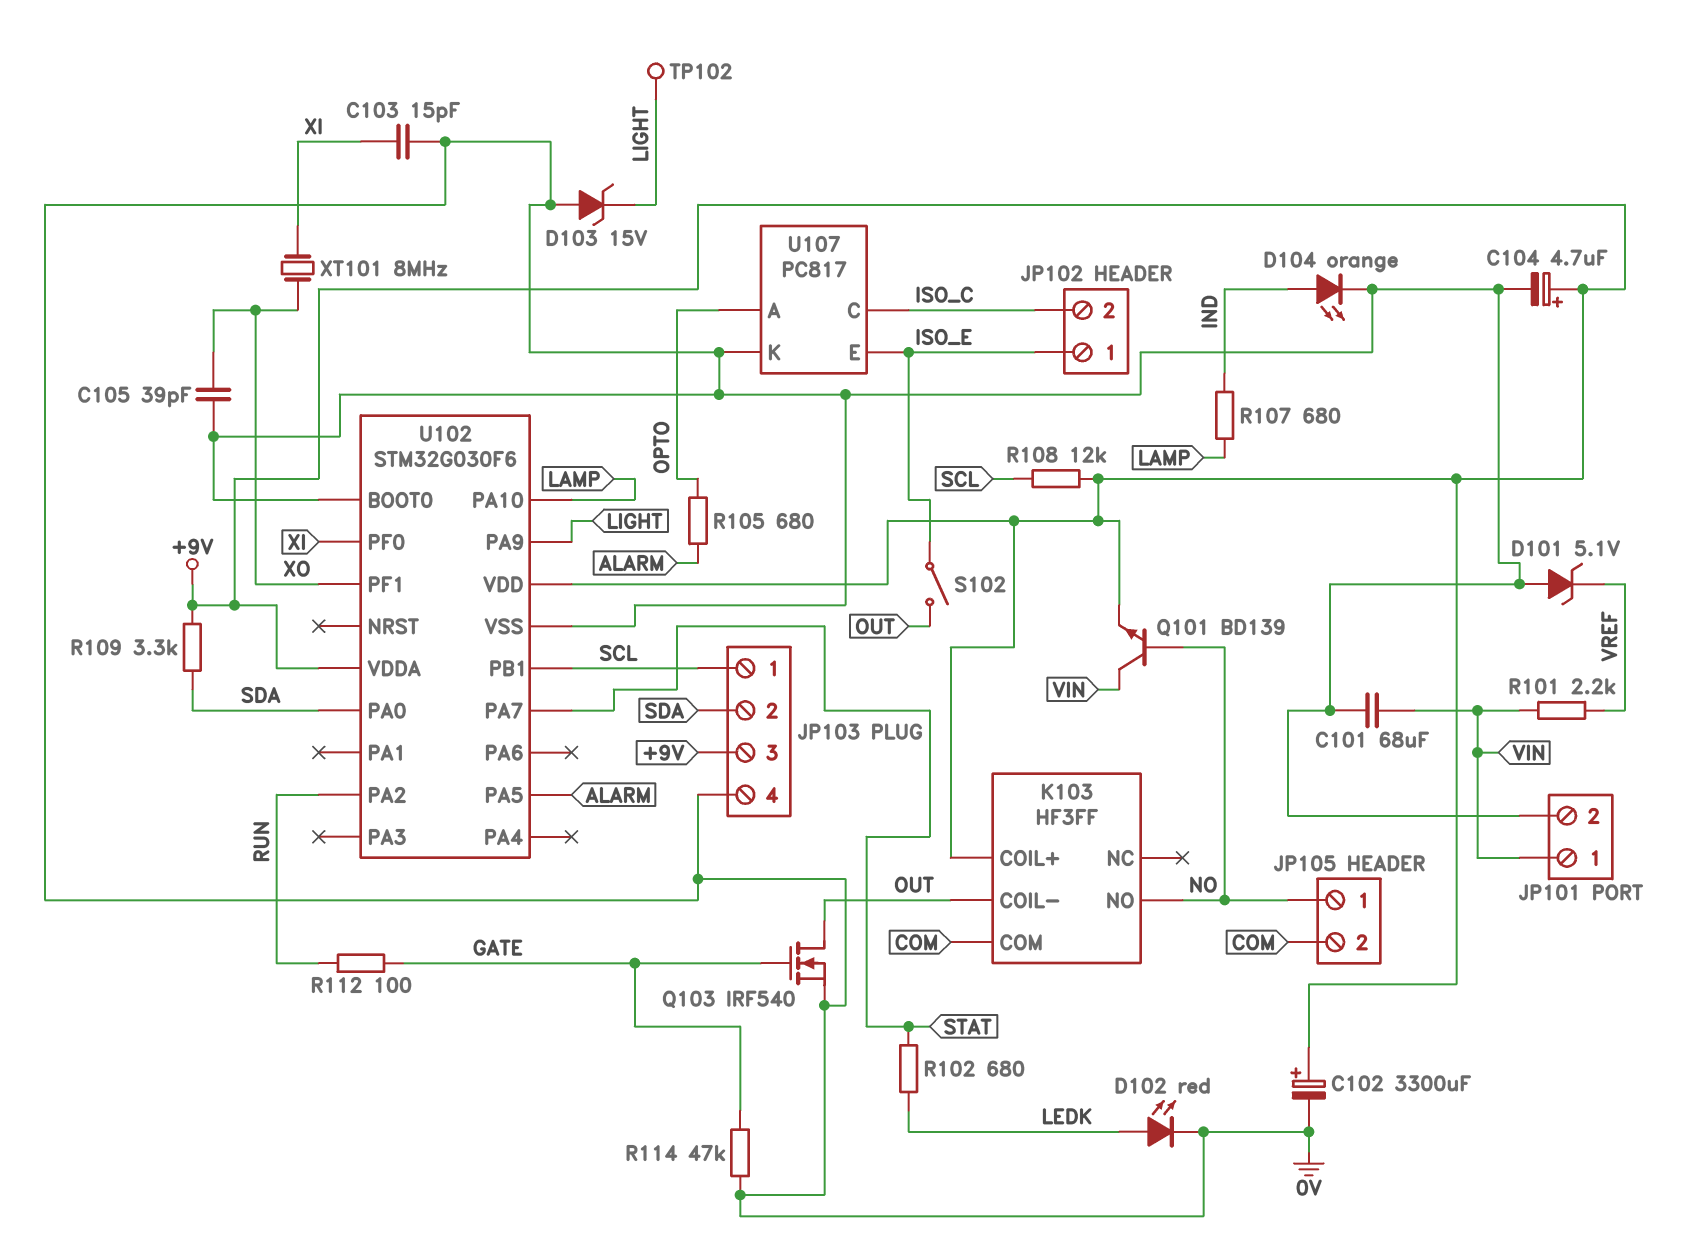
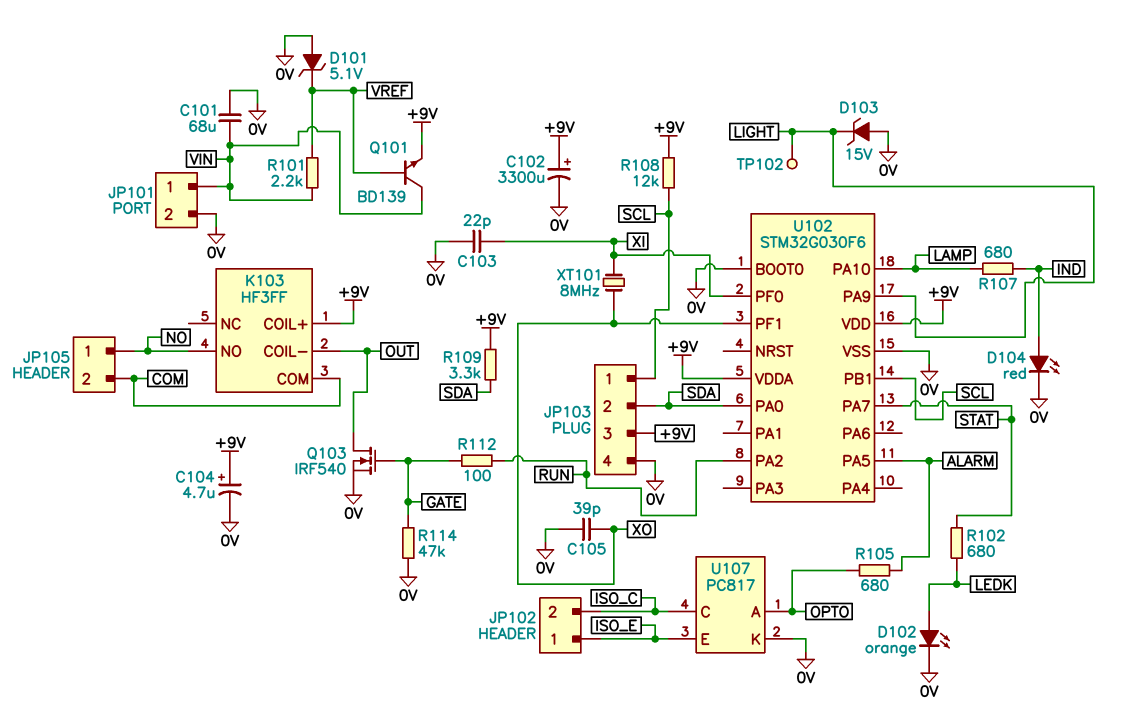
C103: 15pF (0V, XI) -> 22pF (0V, XI)
D102: LED red (A LEDK, K 0V) -> LED orange (A LEDK, K 0V)
D104: LED orange (A IND, K 0V) -> LED red (A IND, K 0V)
Q101: NPN BD139 (B NO, C VIN, E +9V) -> NPN BD139 (B VREF, C VIN, E +9V)
S102: switch (ISO_E, OUT) -> none

